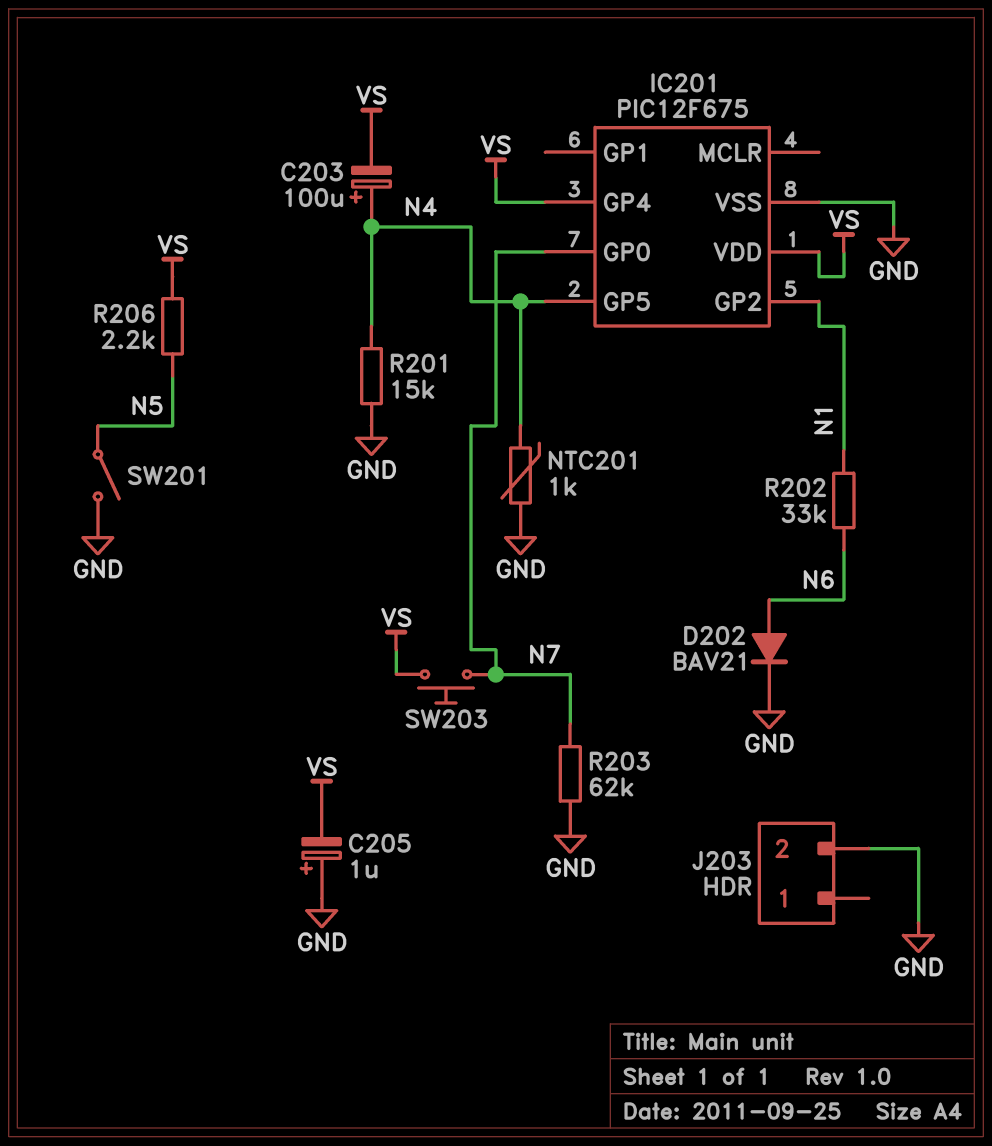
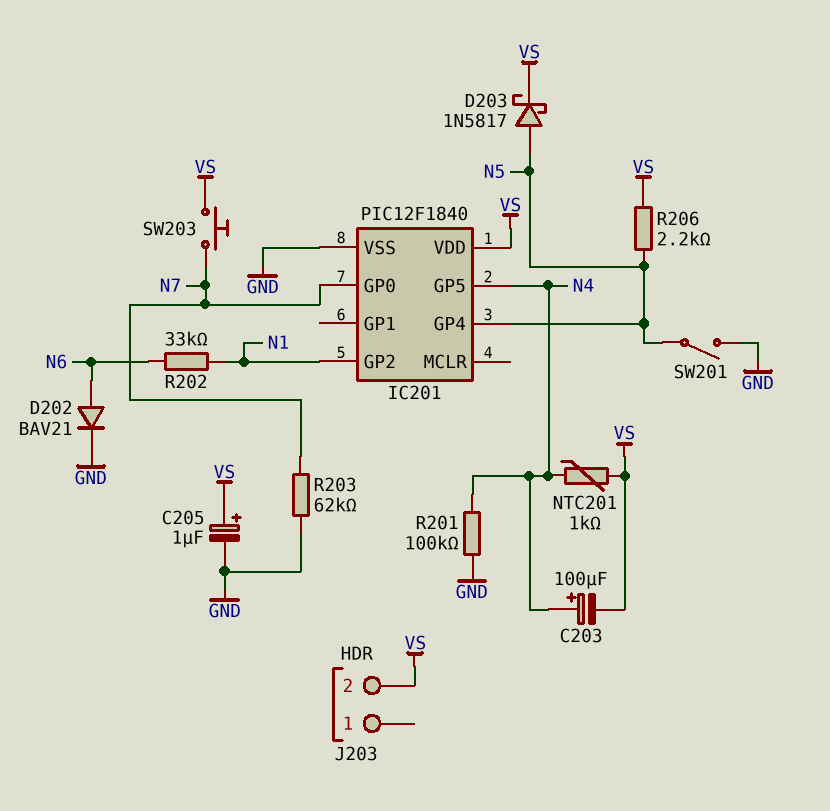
C205: 1uF (plus GND, minus VS) -> 1uF (plus VS, minus GND)
D203: none -> schottky 1N5817 (A N5, K VS)
IC201: PIC12F675 -> PIC12F1840
IC201 pin GP4: VS -> N5
J203 pin 2: GND -> VS
NTC201: 1k (GND, N4) -> 1k (N4, VS)
R201: 15k (GND, N4) -> 100k (GND, N4)

